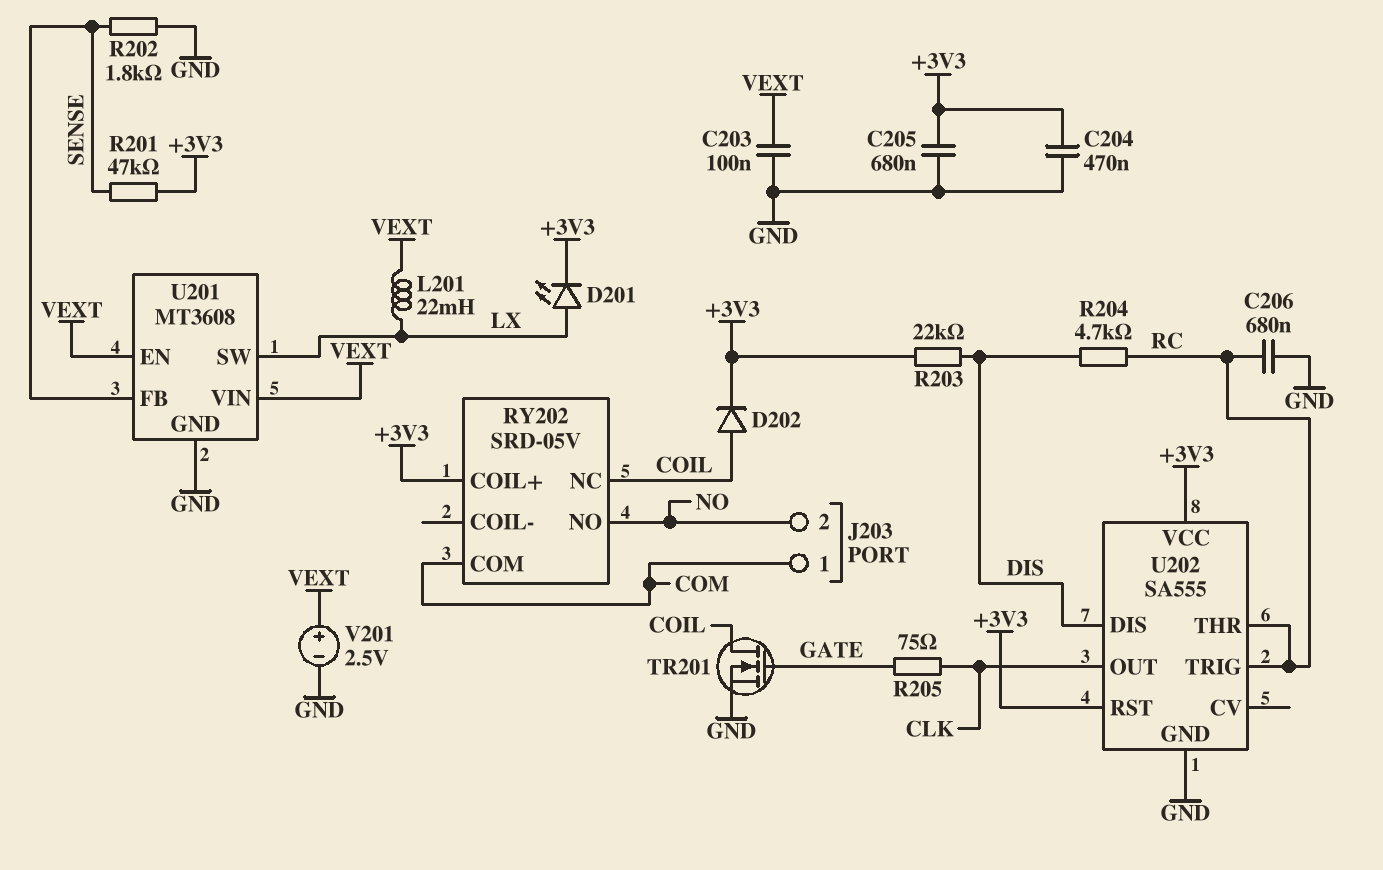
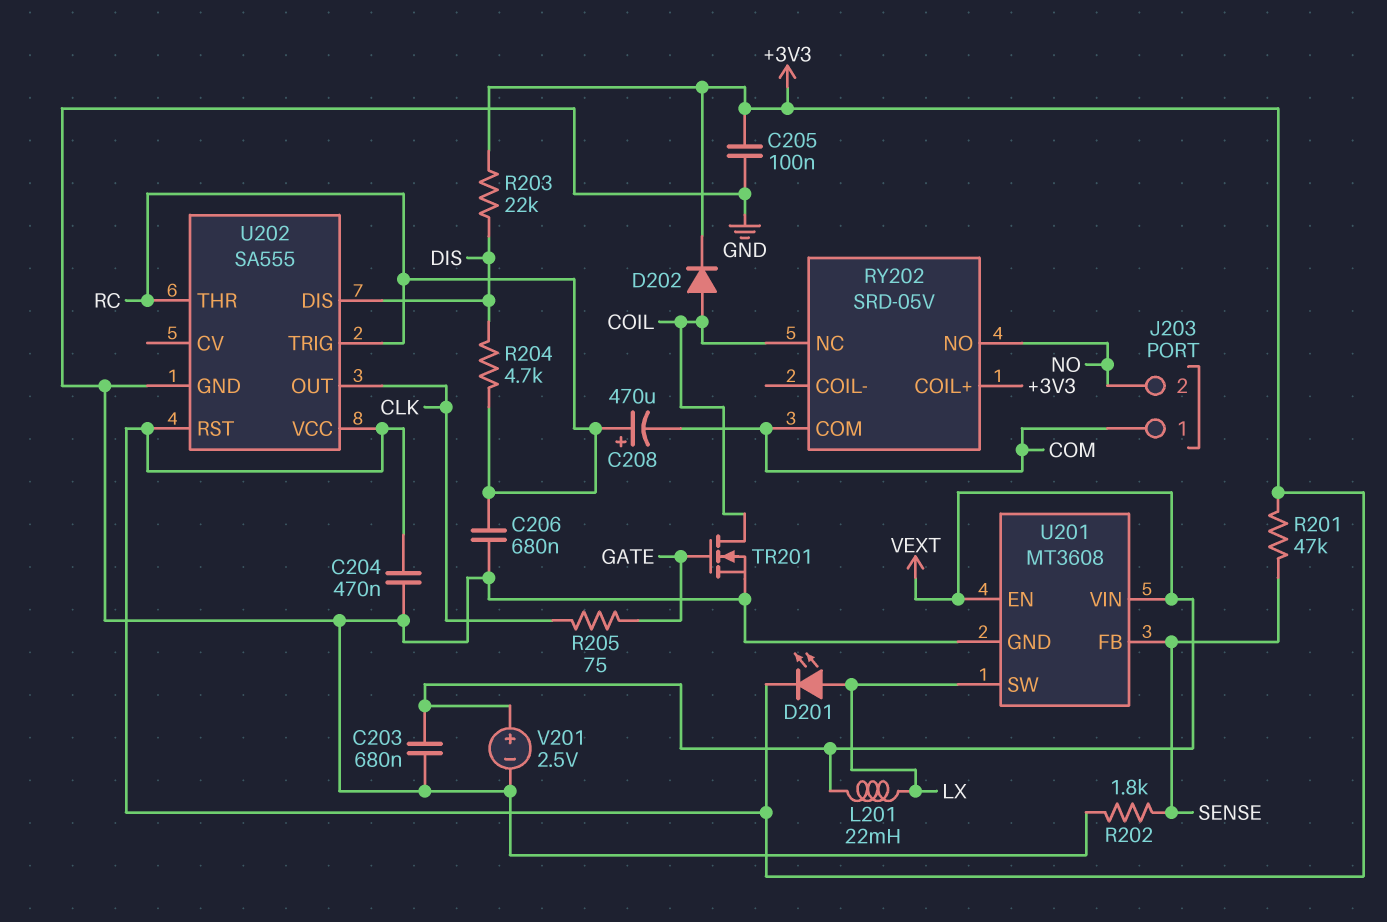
C203: 100nF (GND, VEXT) -> 680nF (GND, VEXT)
C205: 680nF (+3V3, GND) -> 100nF (+3V3, GND)
C208: none -> 470uF (plus RC, minus COM)

